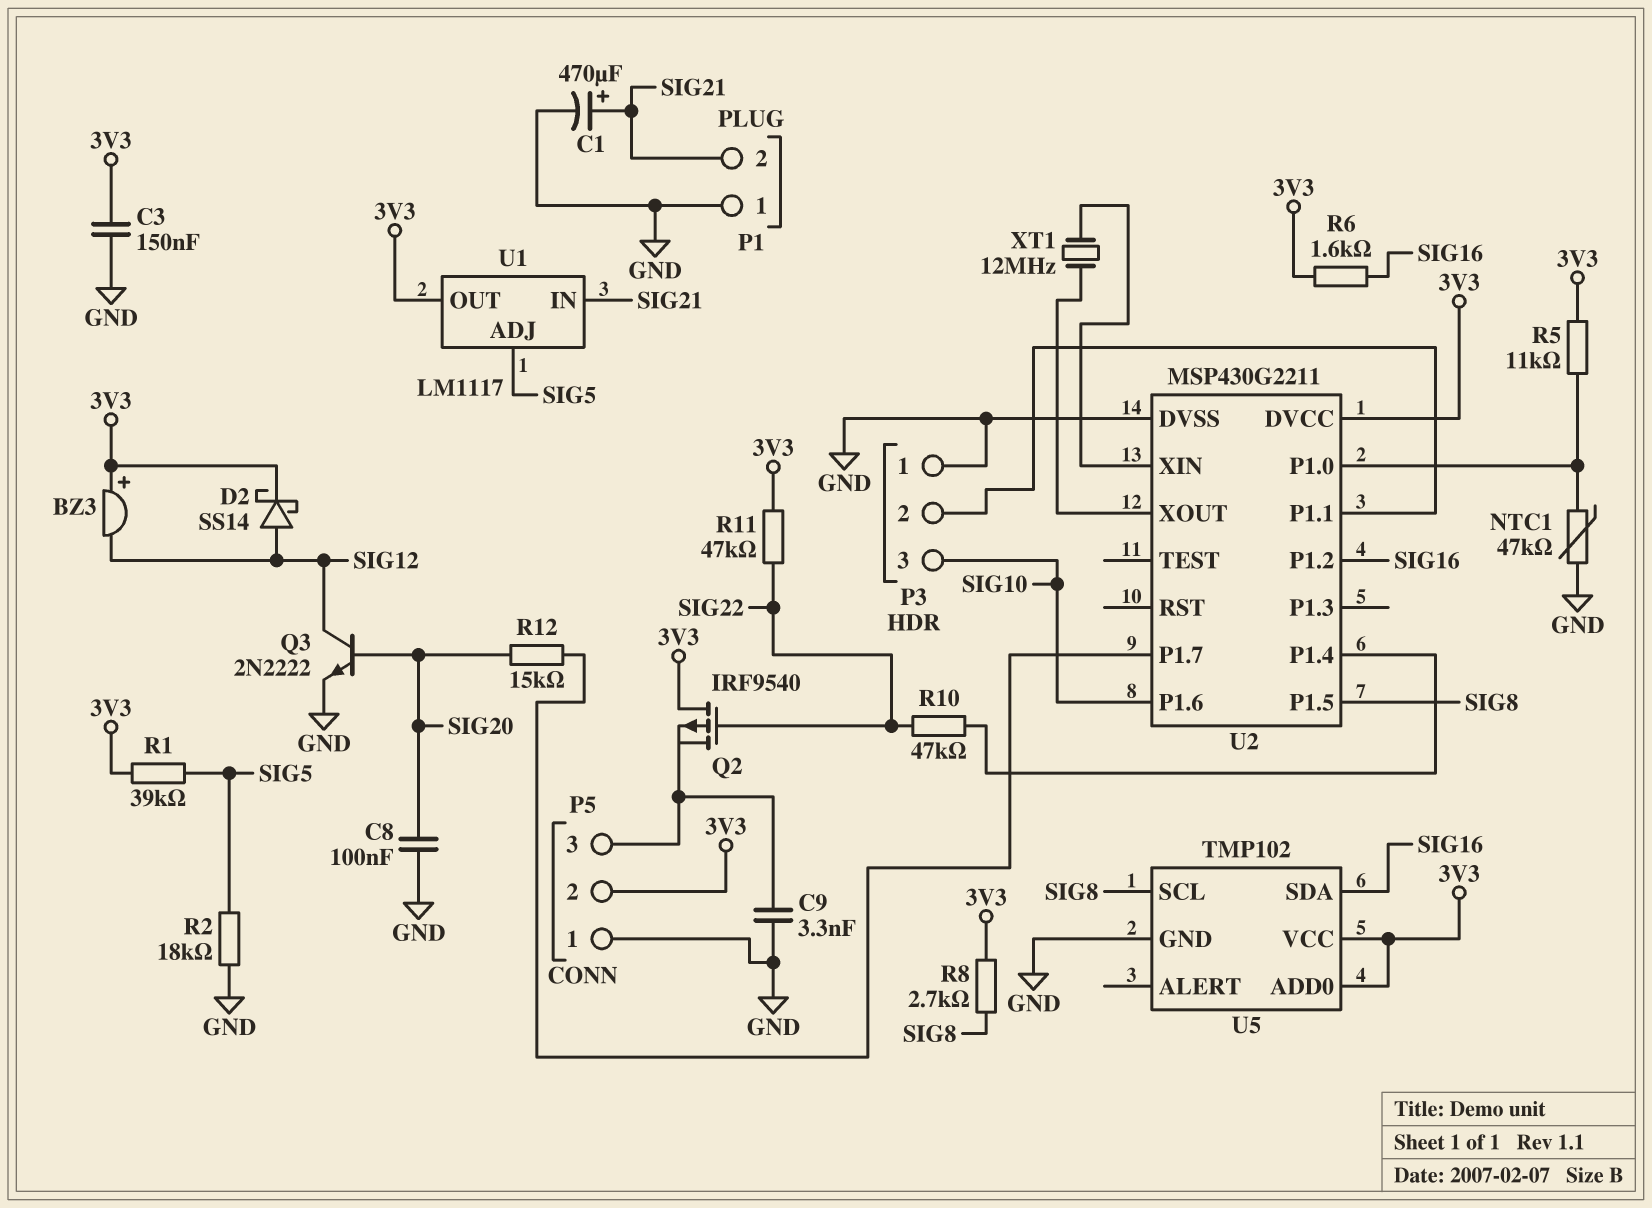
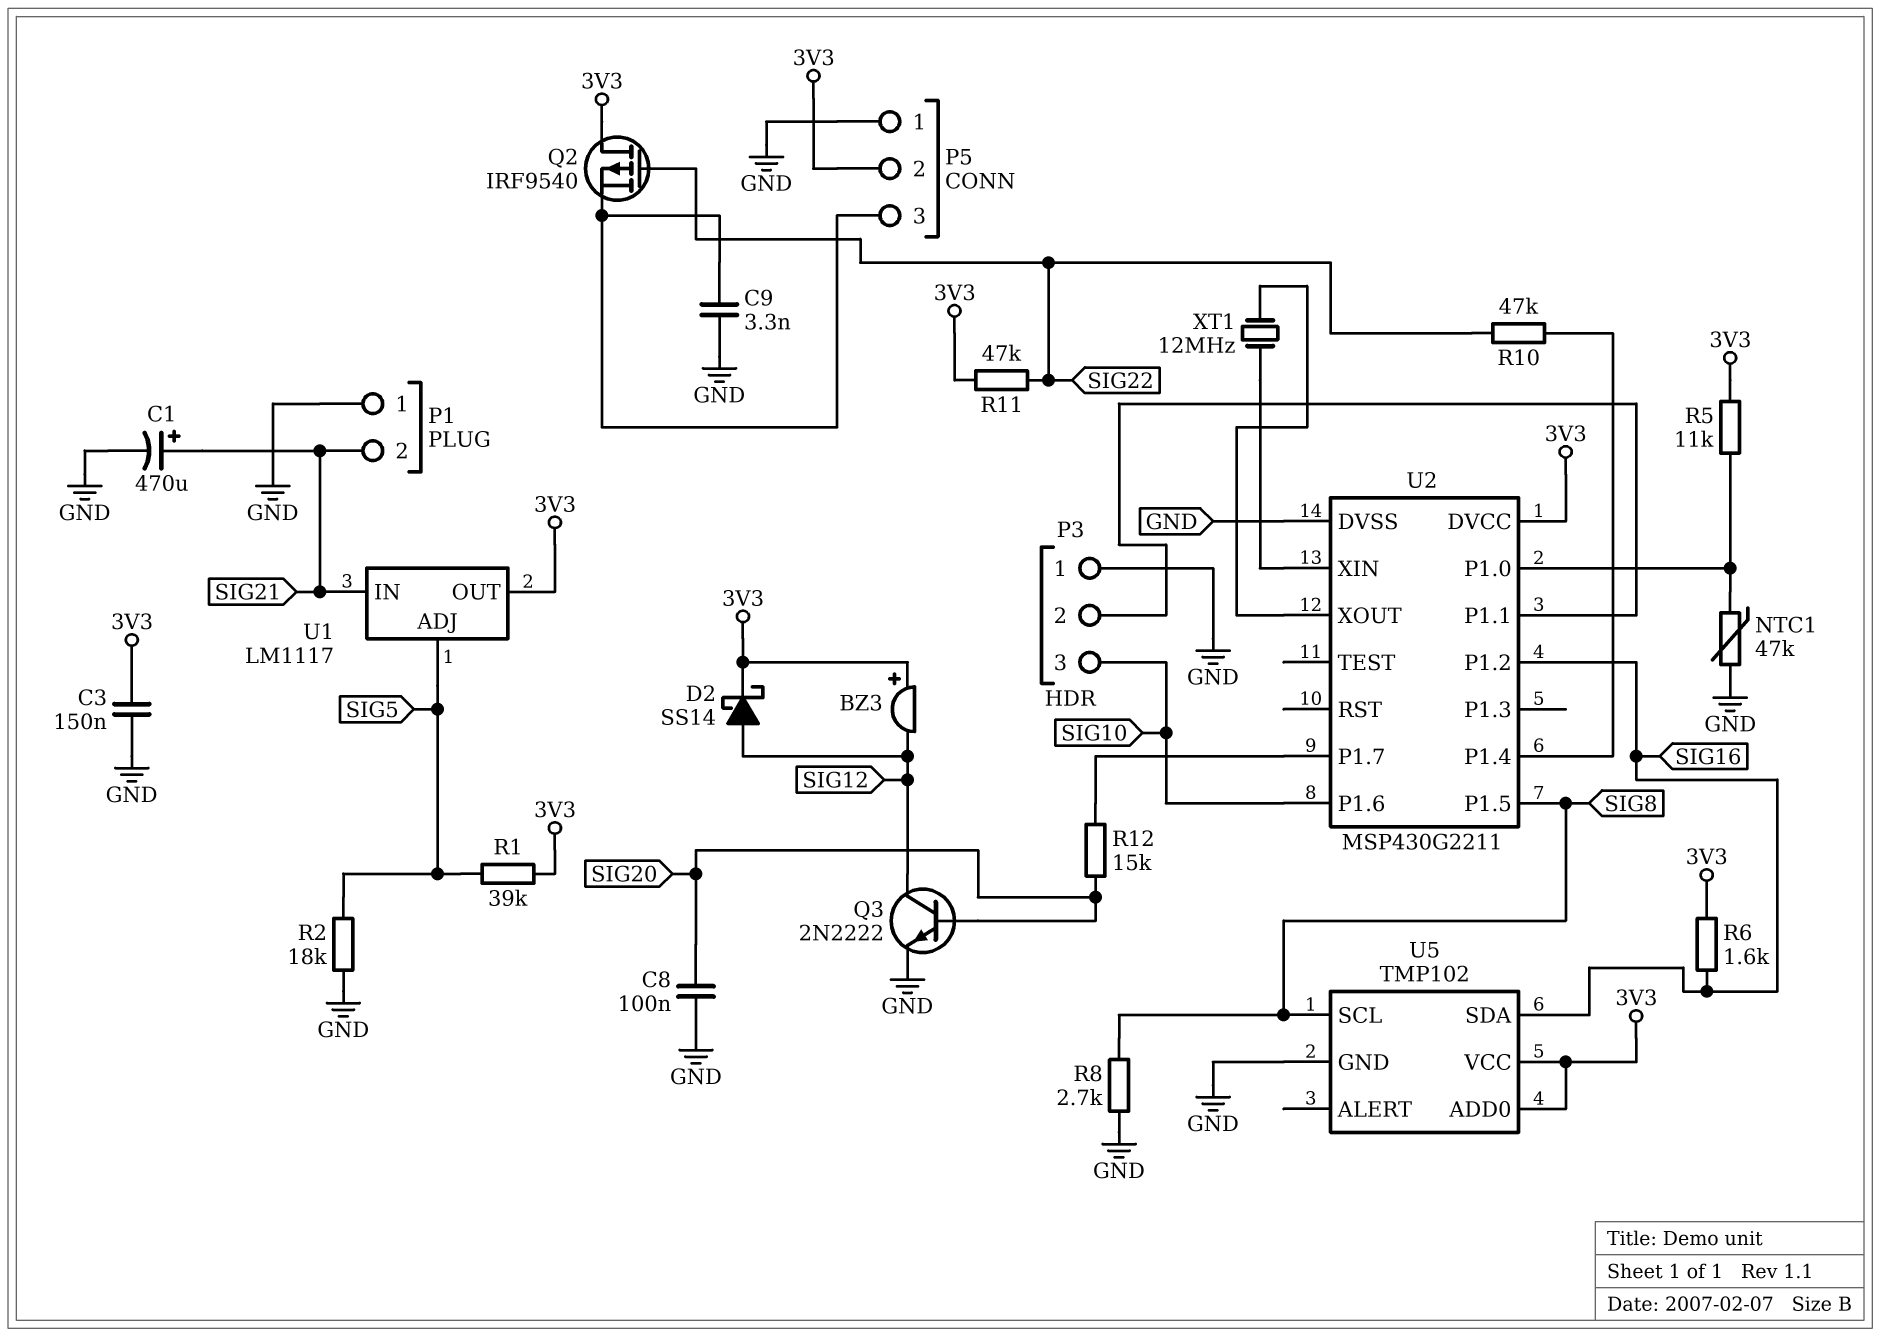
R8: 2.7k (3V3, SIG8) -> 2.7k (GND, SIG8)

